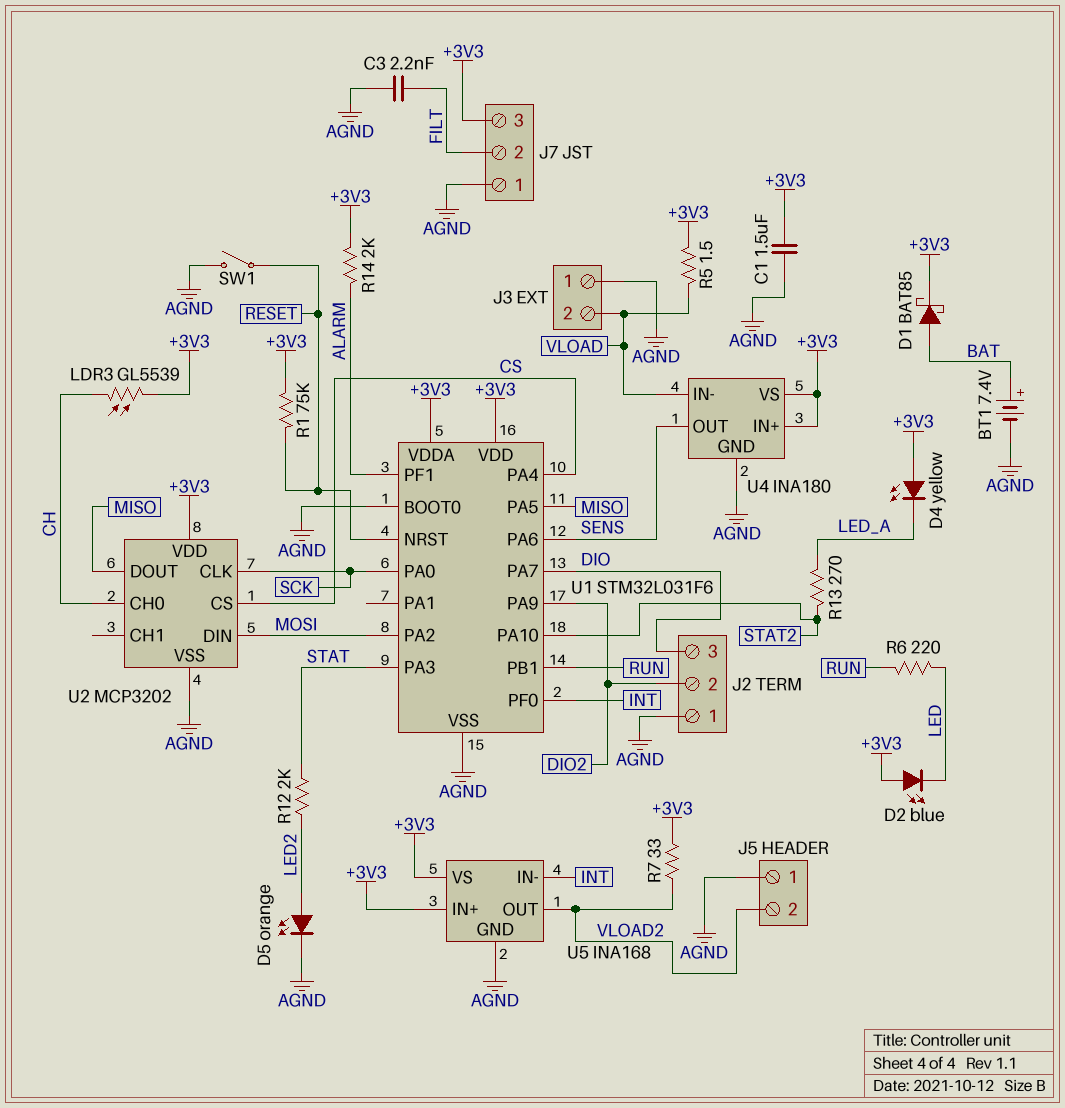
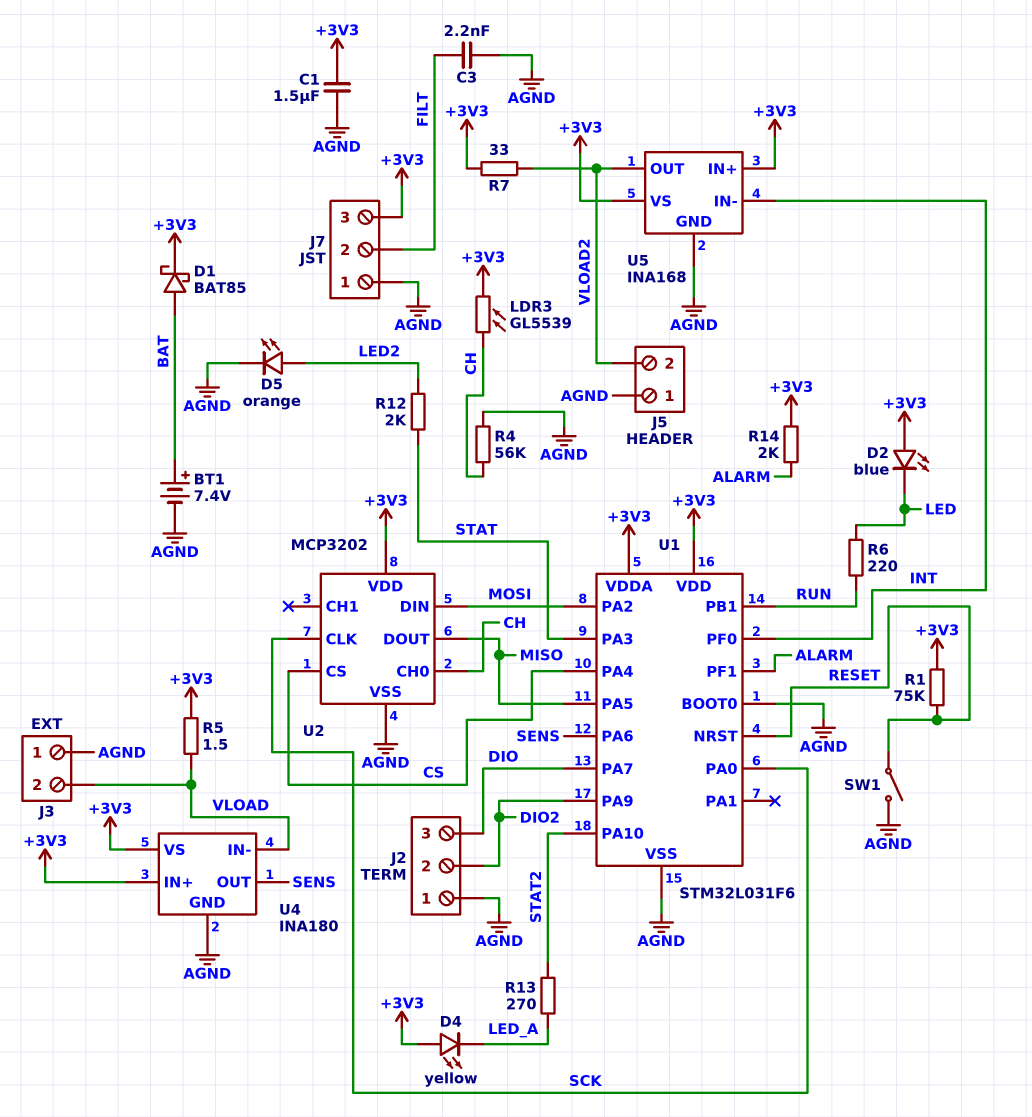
R4: none -> 56k (AGND, CH)

